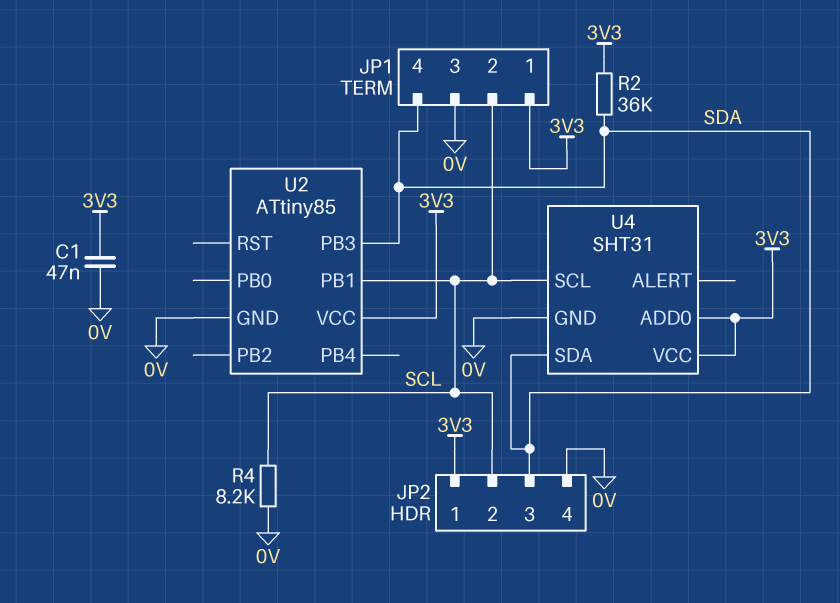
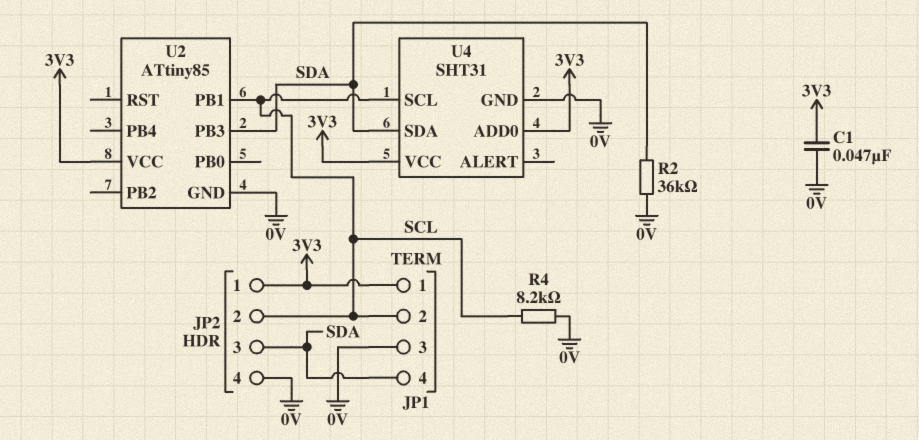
R2: 36k (3V3, SDA) -> 36k (0V, SDA)

